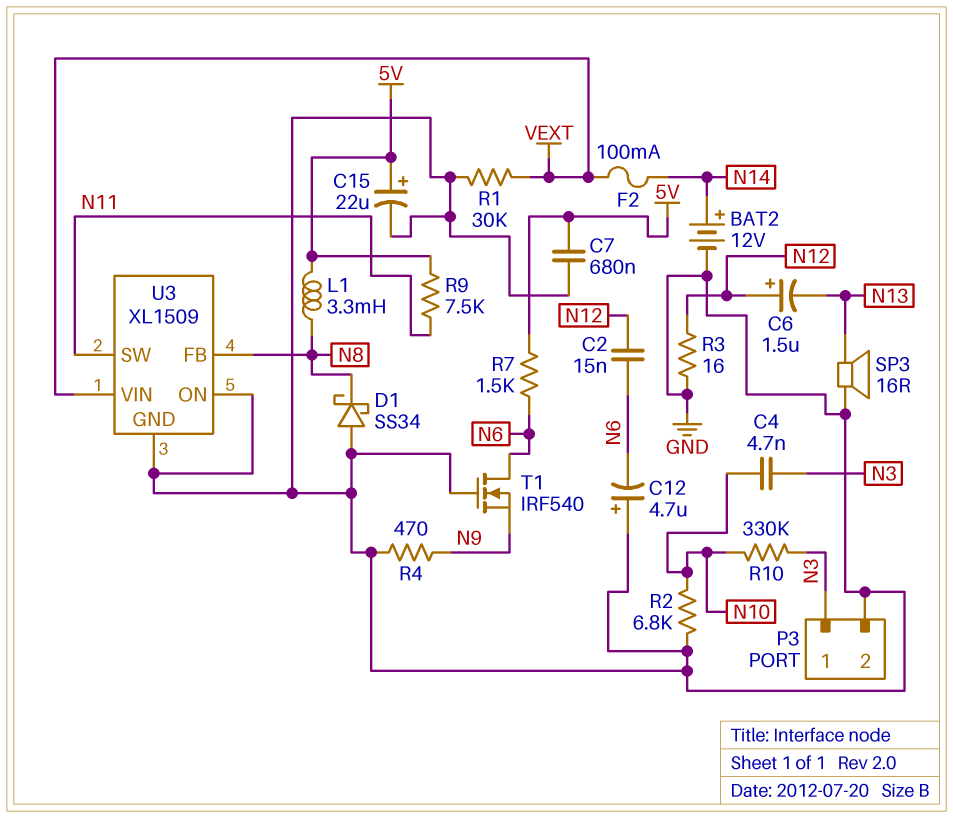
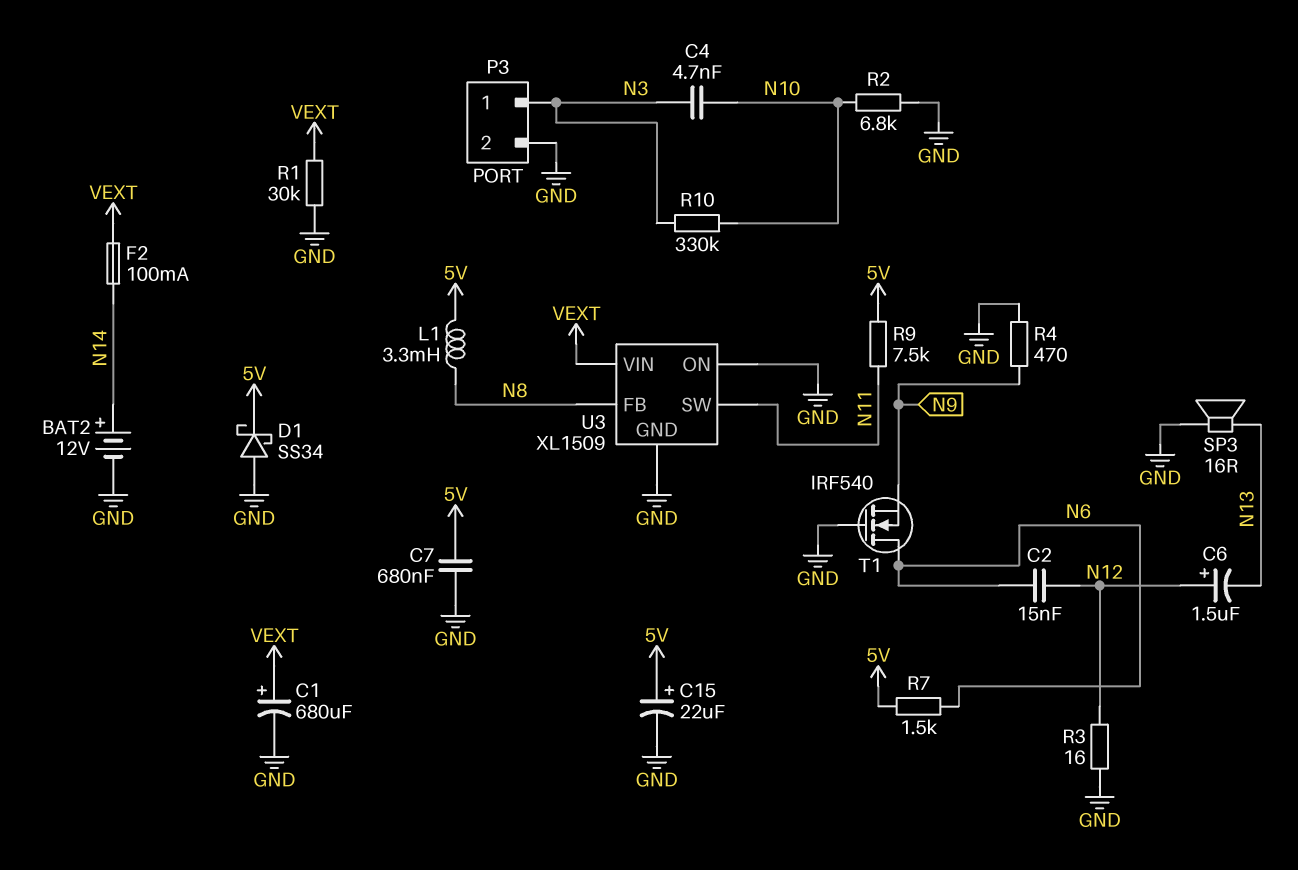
C1: none -> 680uF (plus VEXT, minus GND)
C12: 4.7uF (plus GND, minus N6) -> none
D1: schottky SS34 (A GND, K N8) -> schottky SS34 (A GND, K 5V)

